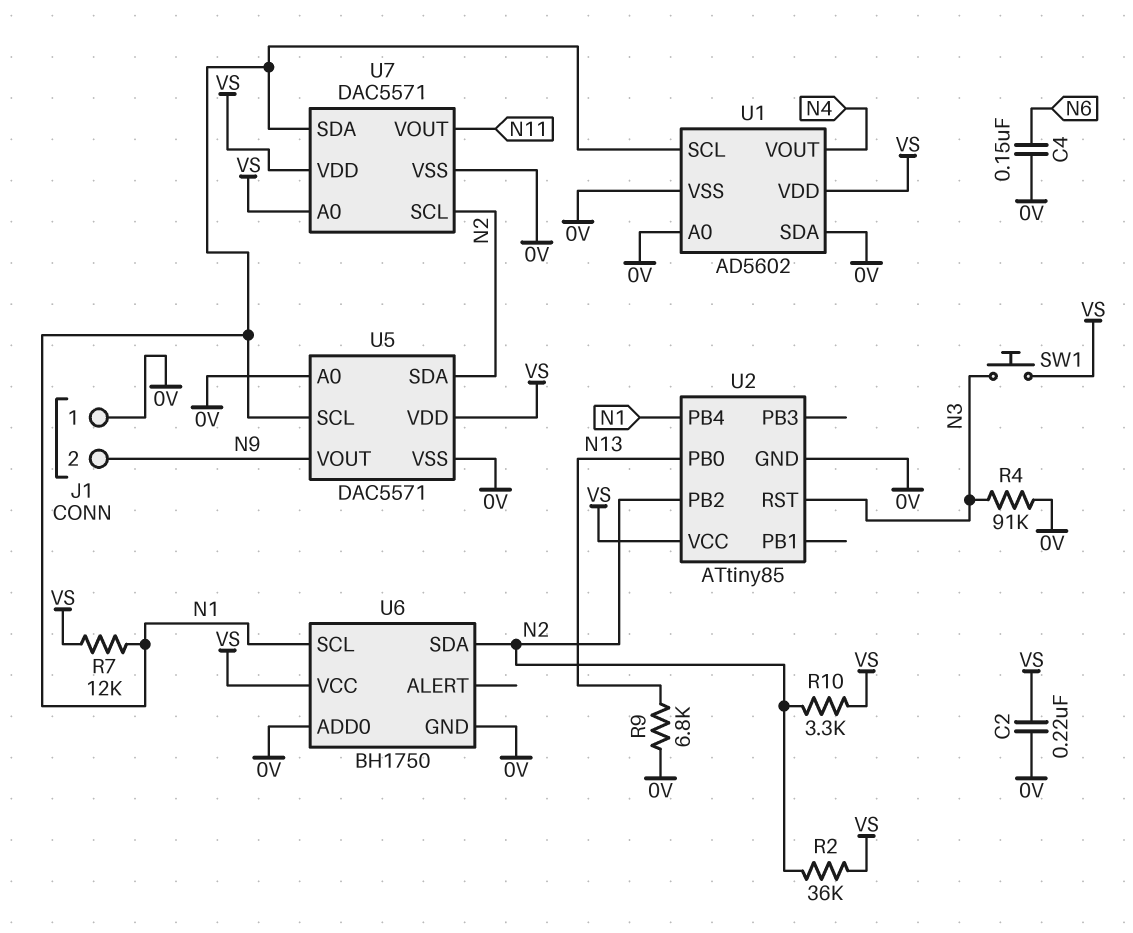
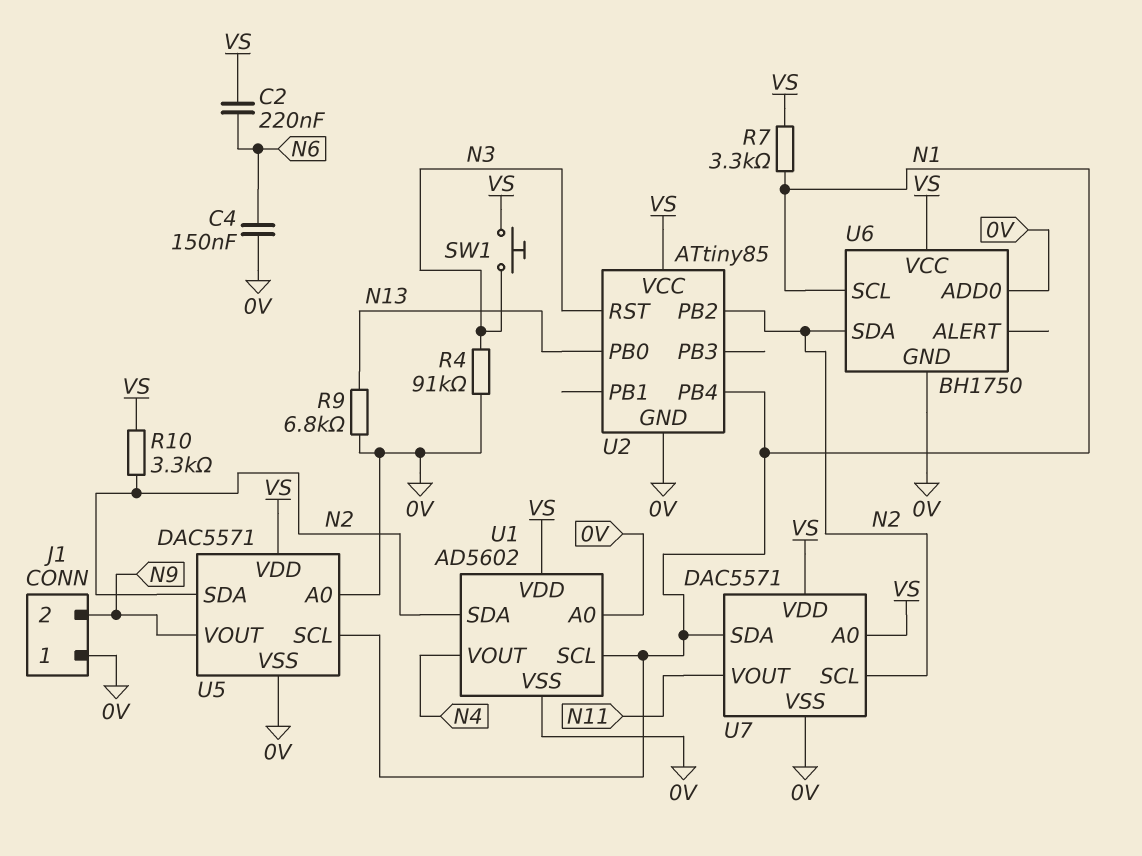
C2: 220nF (0V, VS) -> 220nF (N6, VS)
R2: 36k (N2, VS) -> none
R7: 12k (N1, VS) -> 3.3k (N1, VS)
U1 pin SDA: 0V -> N2

